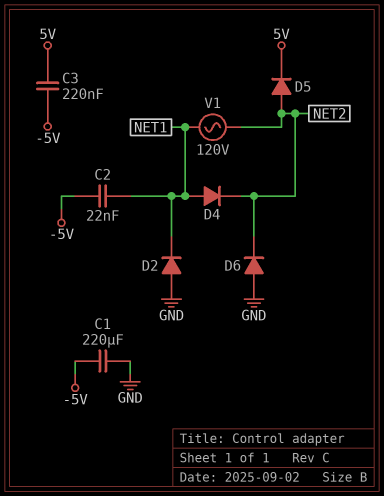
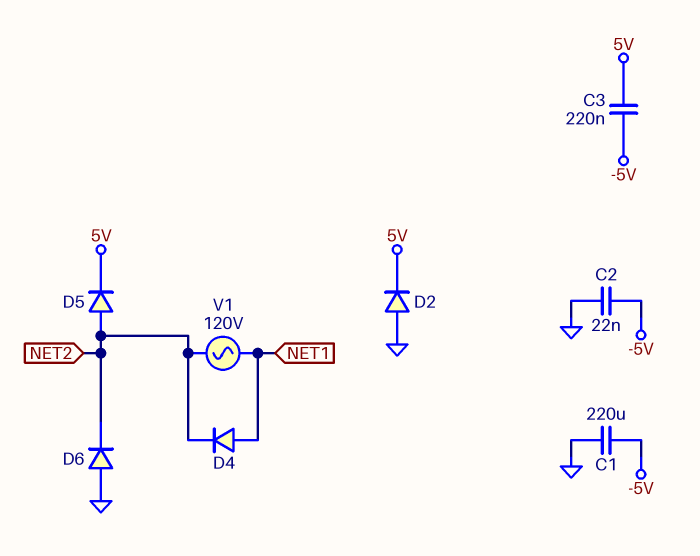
C2: 22nF (-5V, NET1) -> 22nF (-5V, GND)
D2: diode (A GND, K NET1) -> diode (A GND, K 5V)

